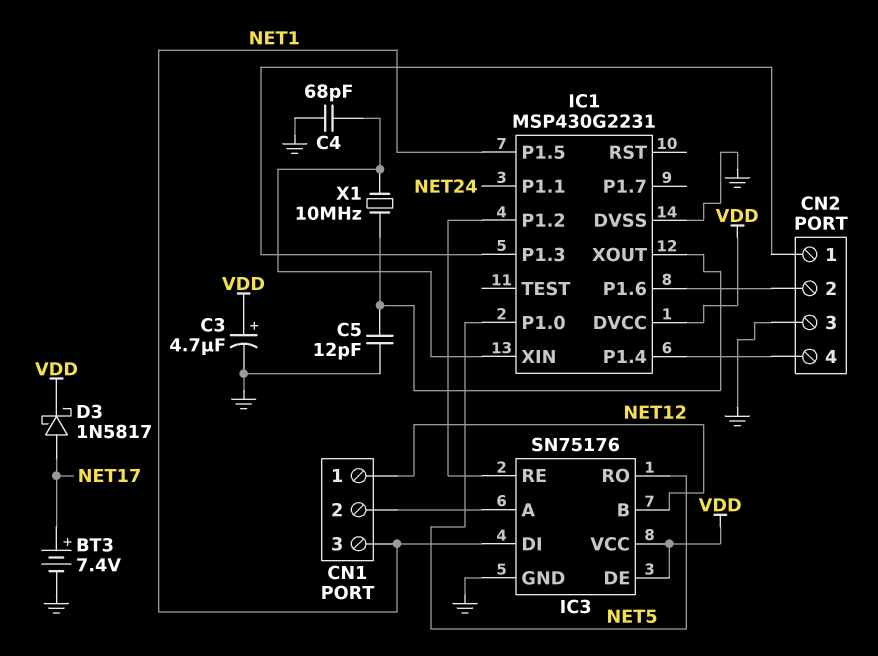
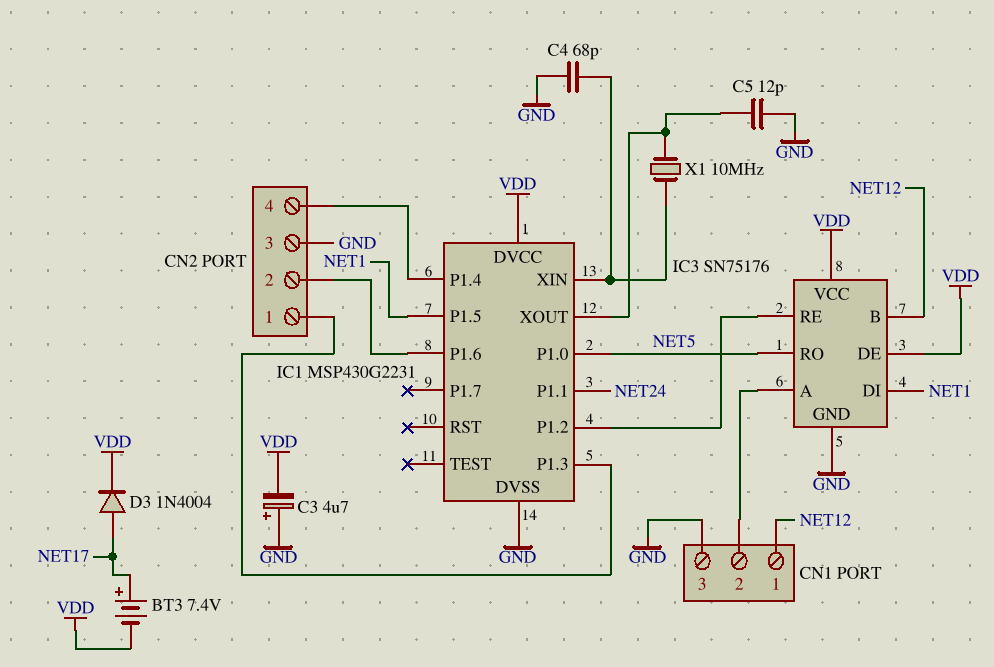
BT3: 7.4V (plus NET17, minus GND) -> 7.4V (plus NET17, minus VDD)
C3: 4.7uF (plus VDD, minus GND) -> 4.7uF (plus GND, minus VDD)
CN1 pin 3: NET1 -> GND
D3: schottky 1N5817 (A NET17, K VDD) -> diode 1N4004 (A NET17, K VDD)

